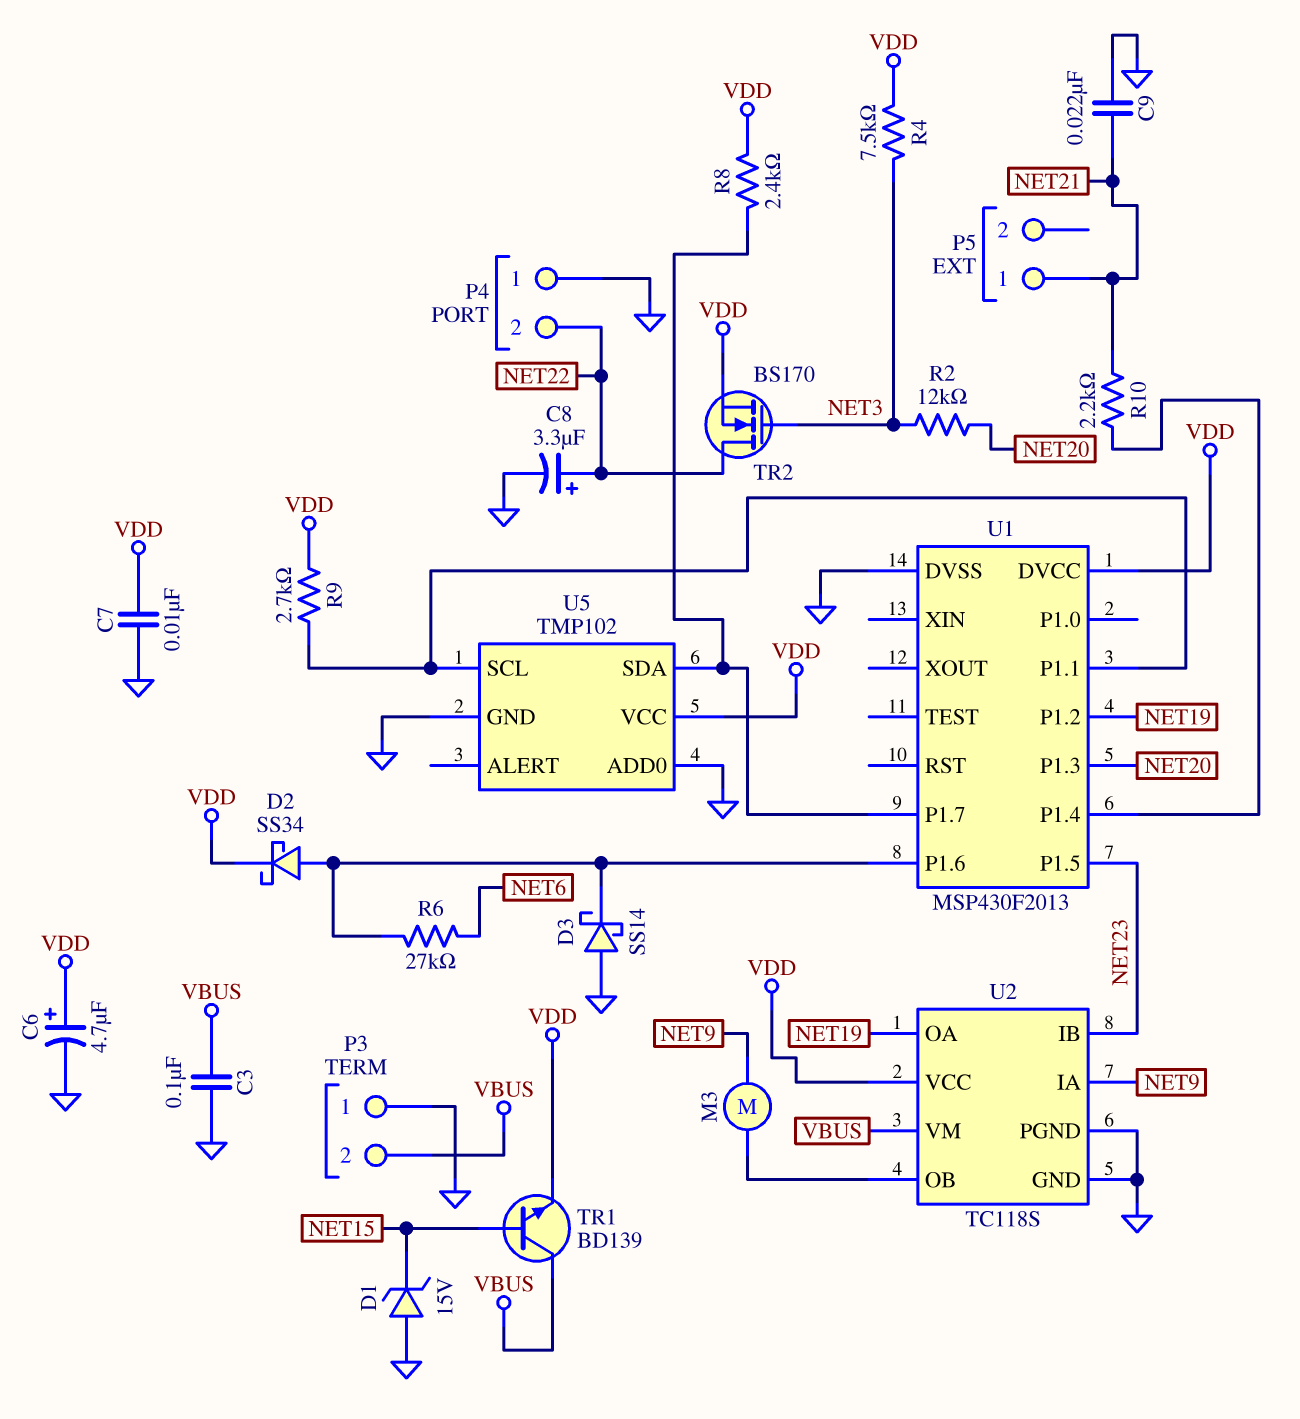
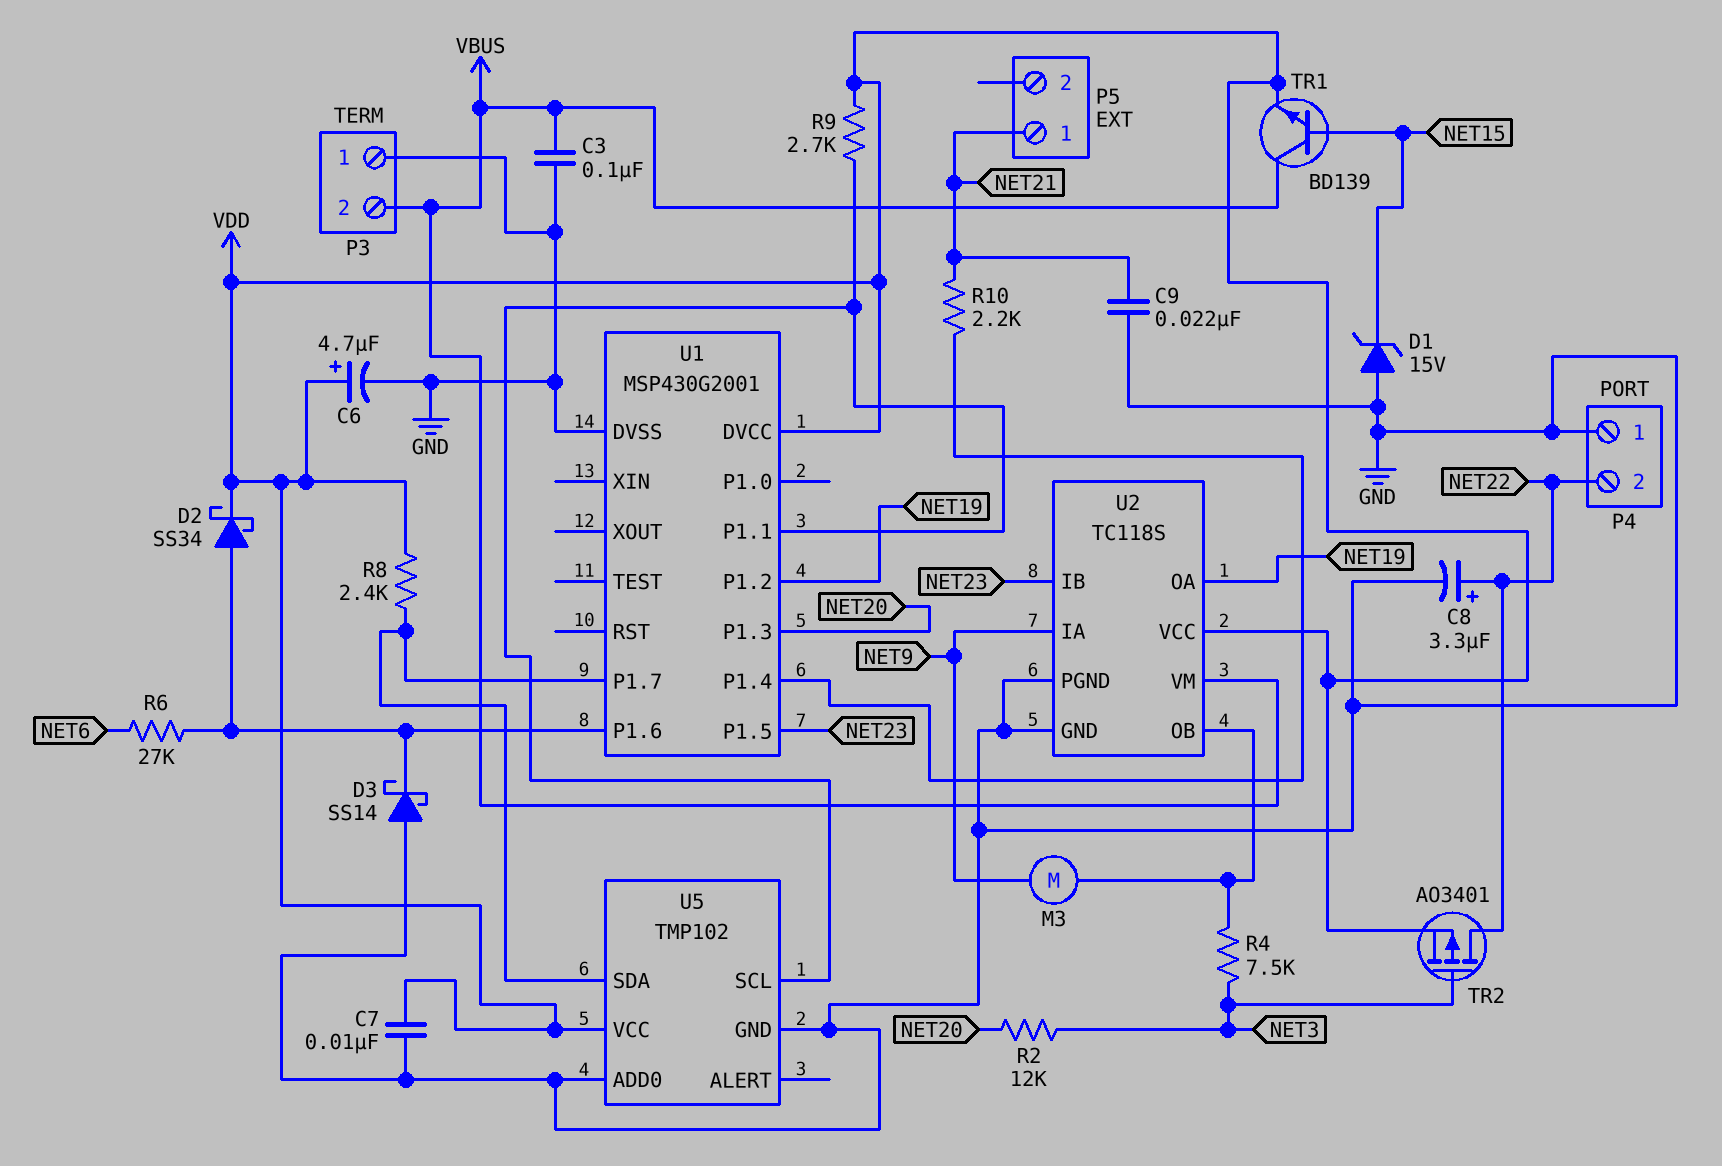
R4: 7.5k (NET3, VDD) -> 7.5k (NET3, U2/OB)
TR2: NMOS BS170 (G NET3, D NET22, S VDD) -> PMOS AO3401 (G NET3, D NET22, S VDD)
U1: MSP430F2013 -> MSP430G2001

